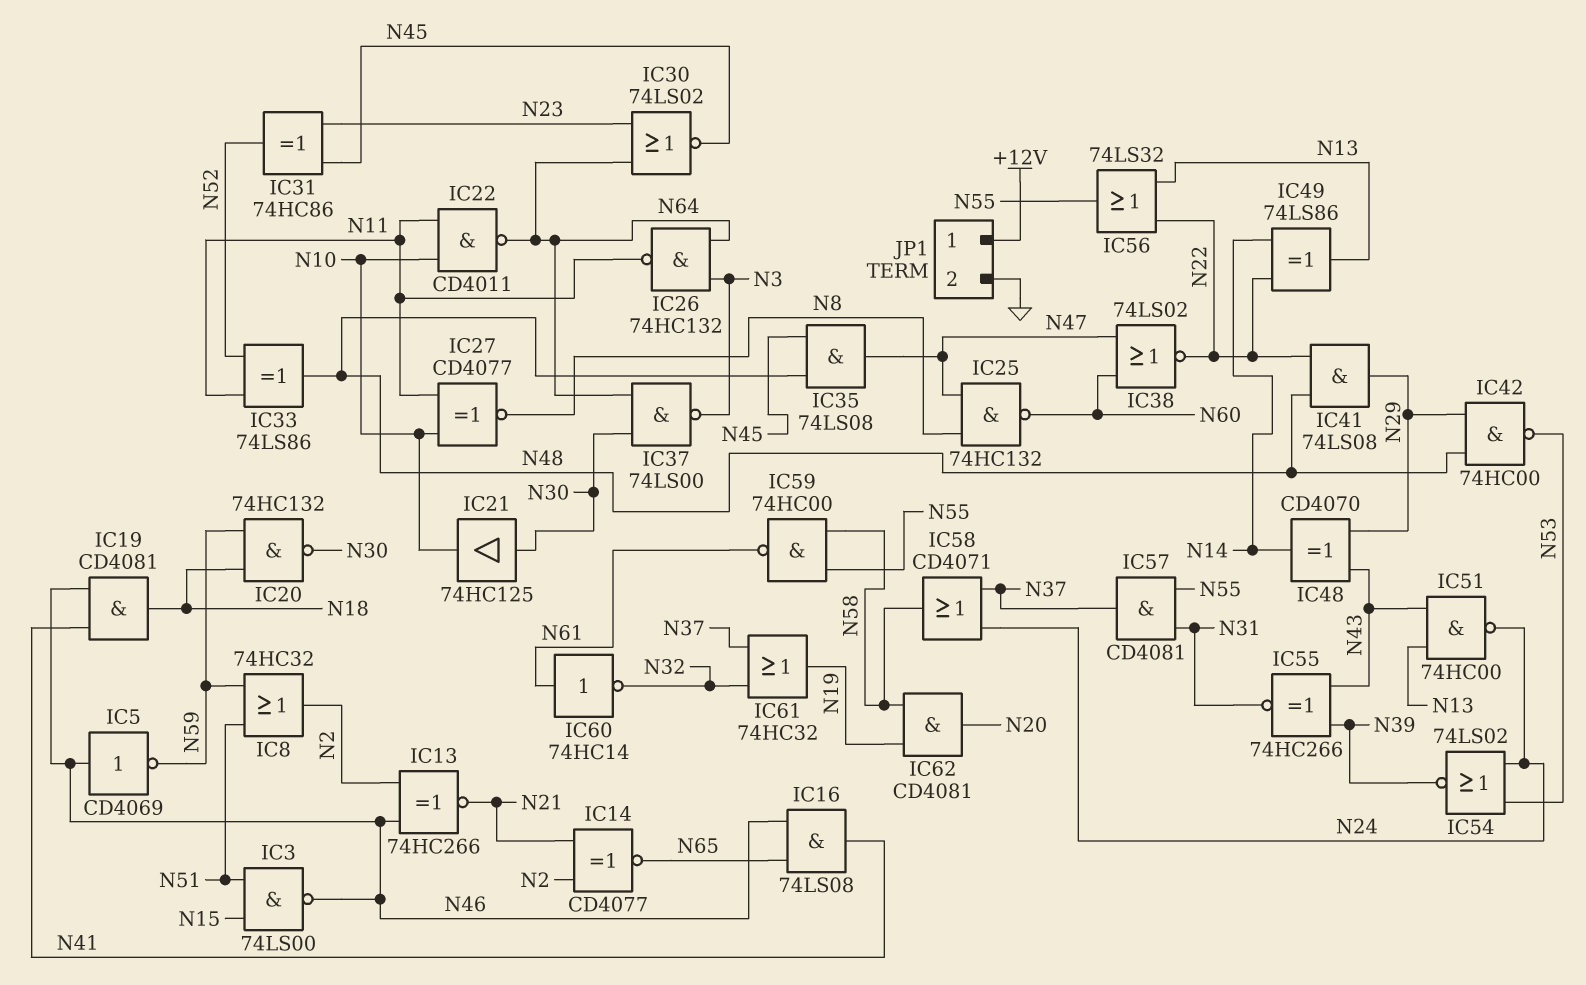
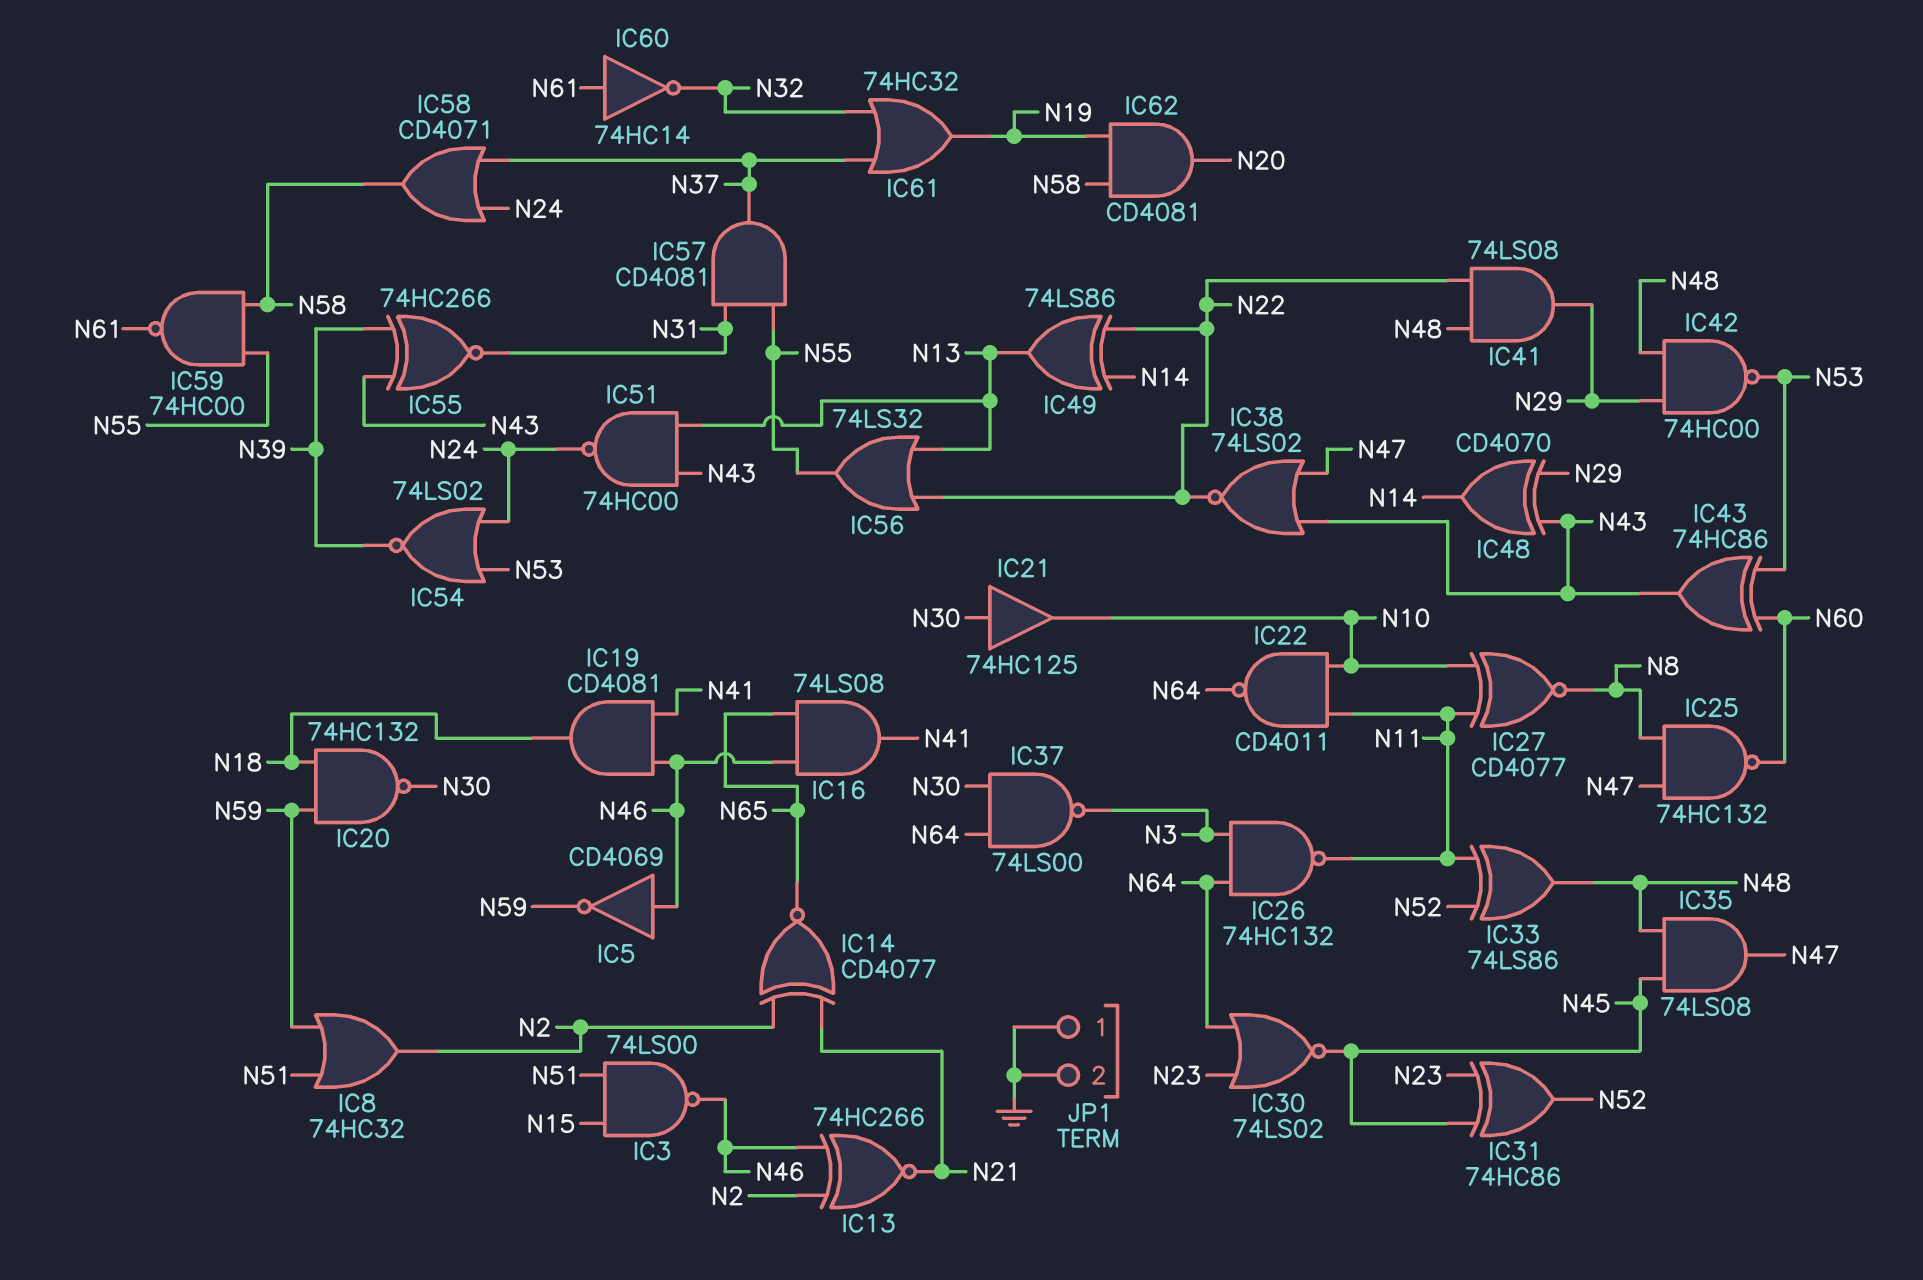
IC38: NOR 74LS02 (in N47, in N60, out N22) -> NOR 74LS02 (in N43, in N47, out N22)
IC43: none -> XOR 74HC86 (in N53, in N60, out N43)
JP1 pin 1: +12V -> GND

